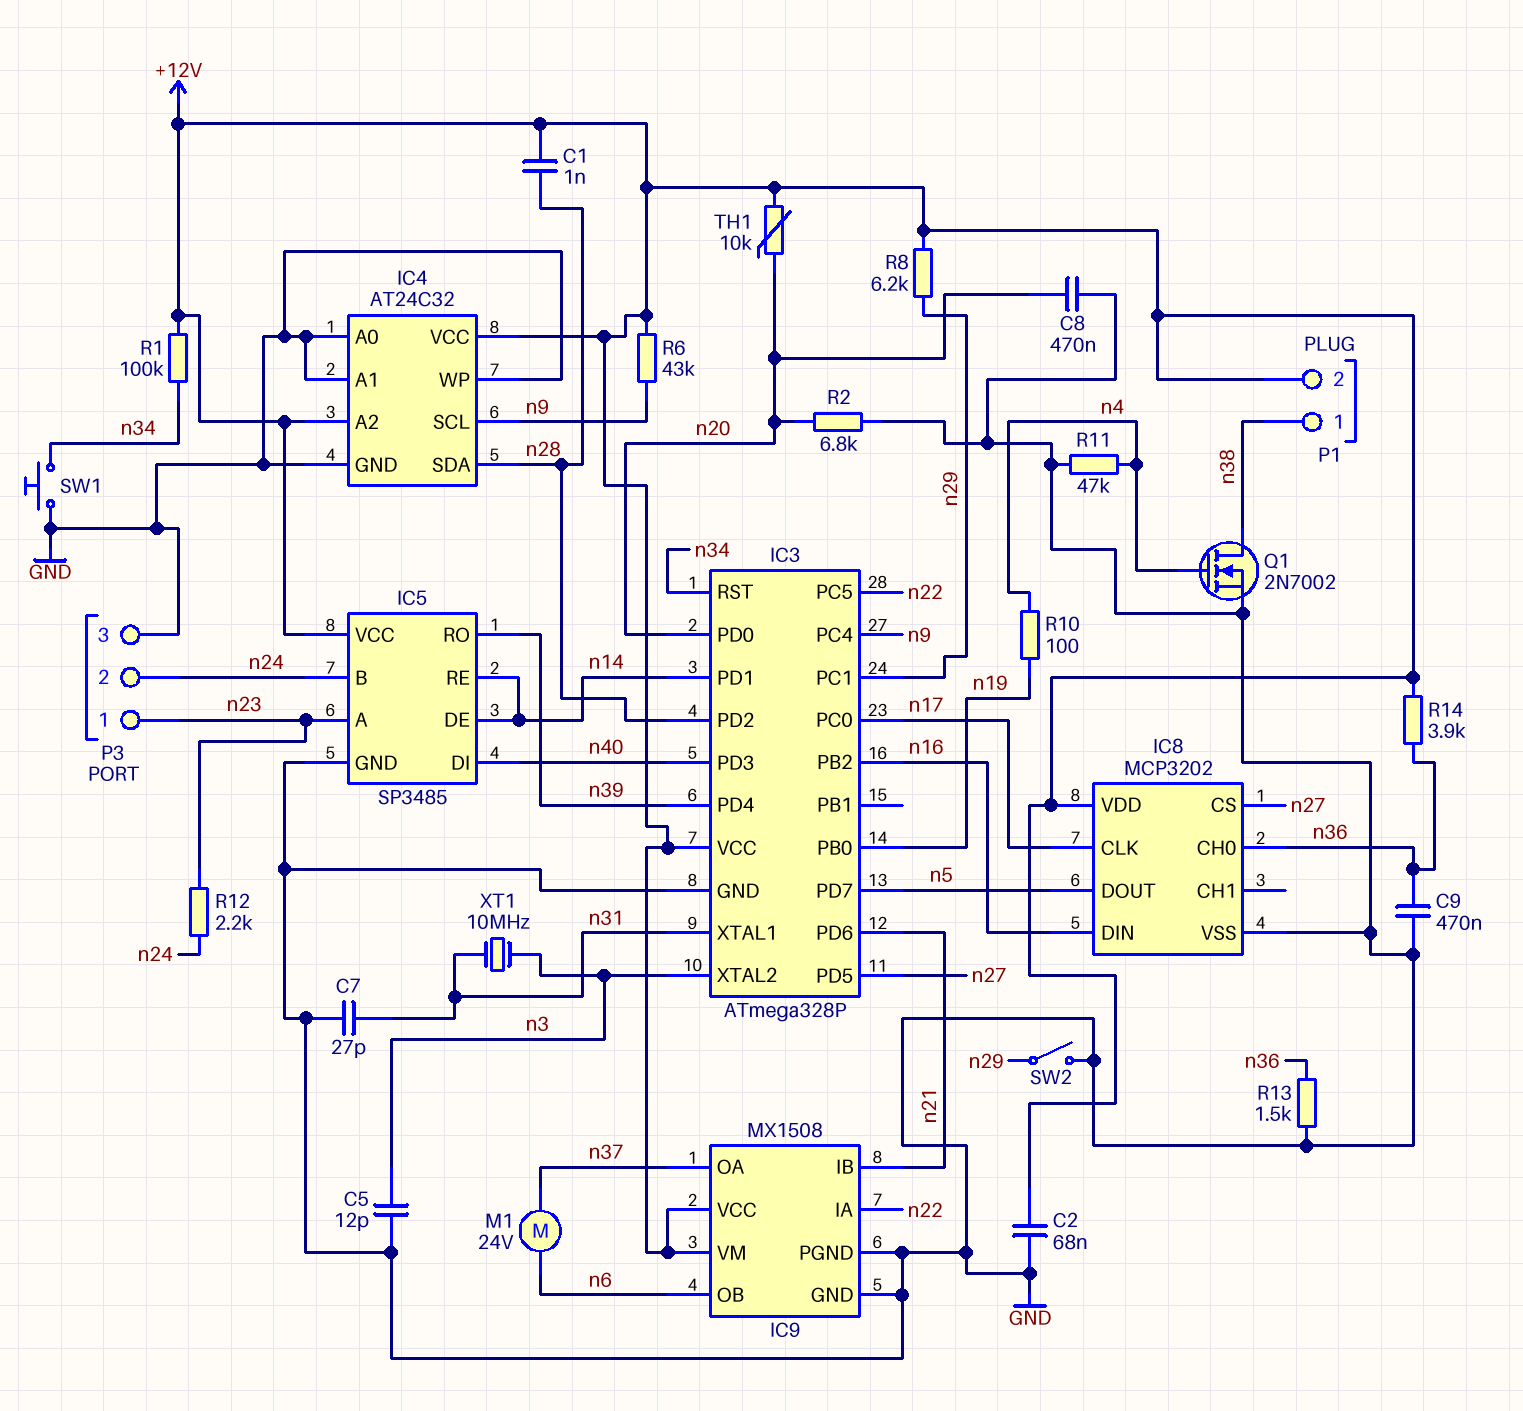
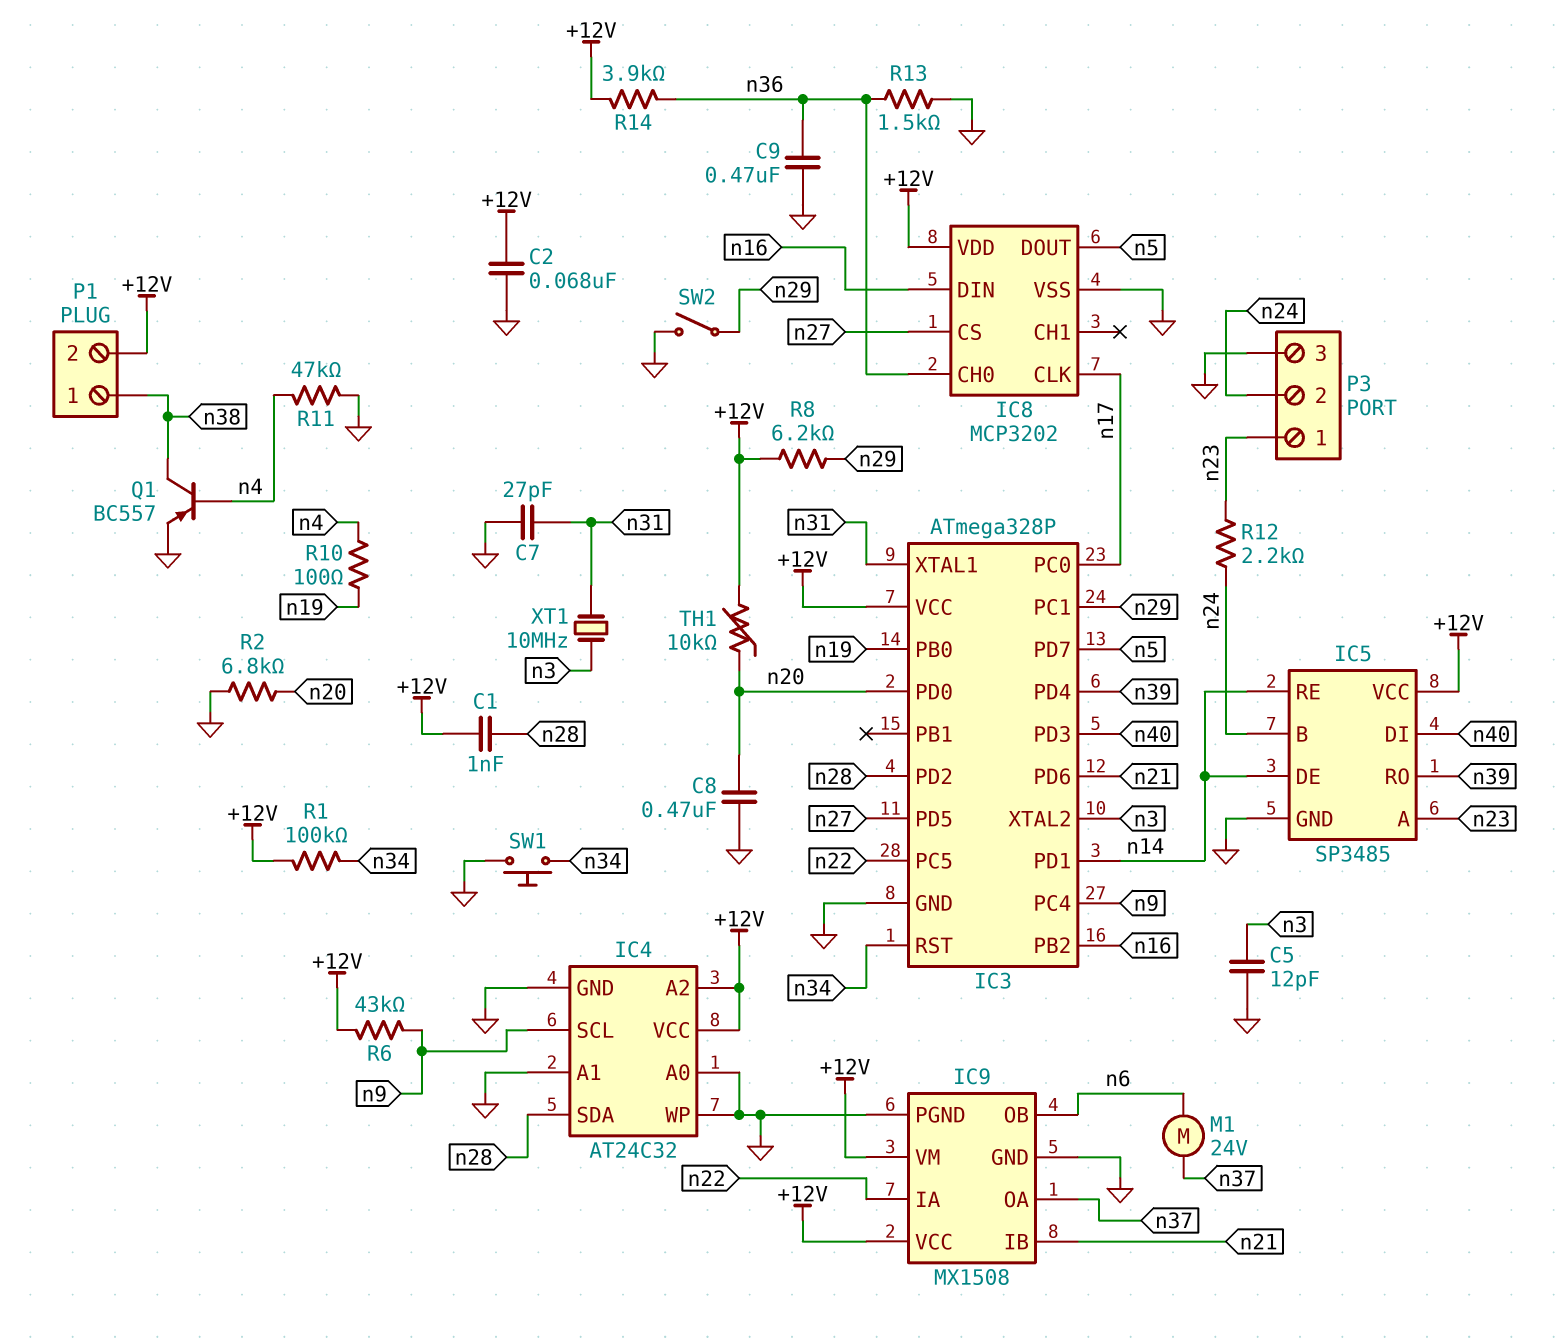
Q1: NMOS 2N7002 (G n4, D n38, S GND) -> PNP BC557 (B n4, C n38, E GND)

